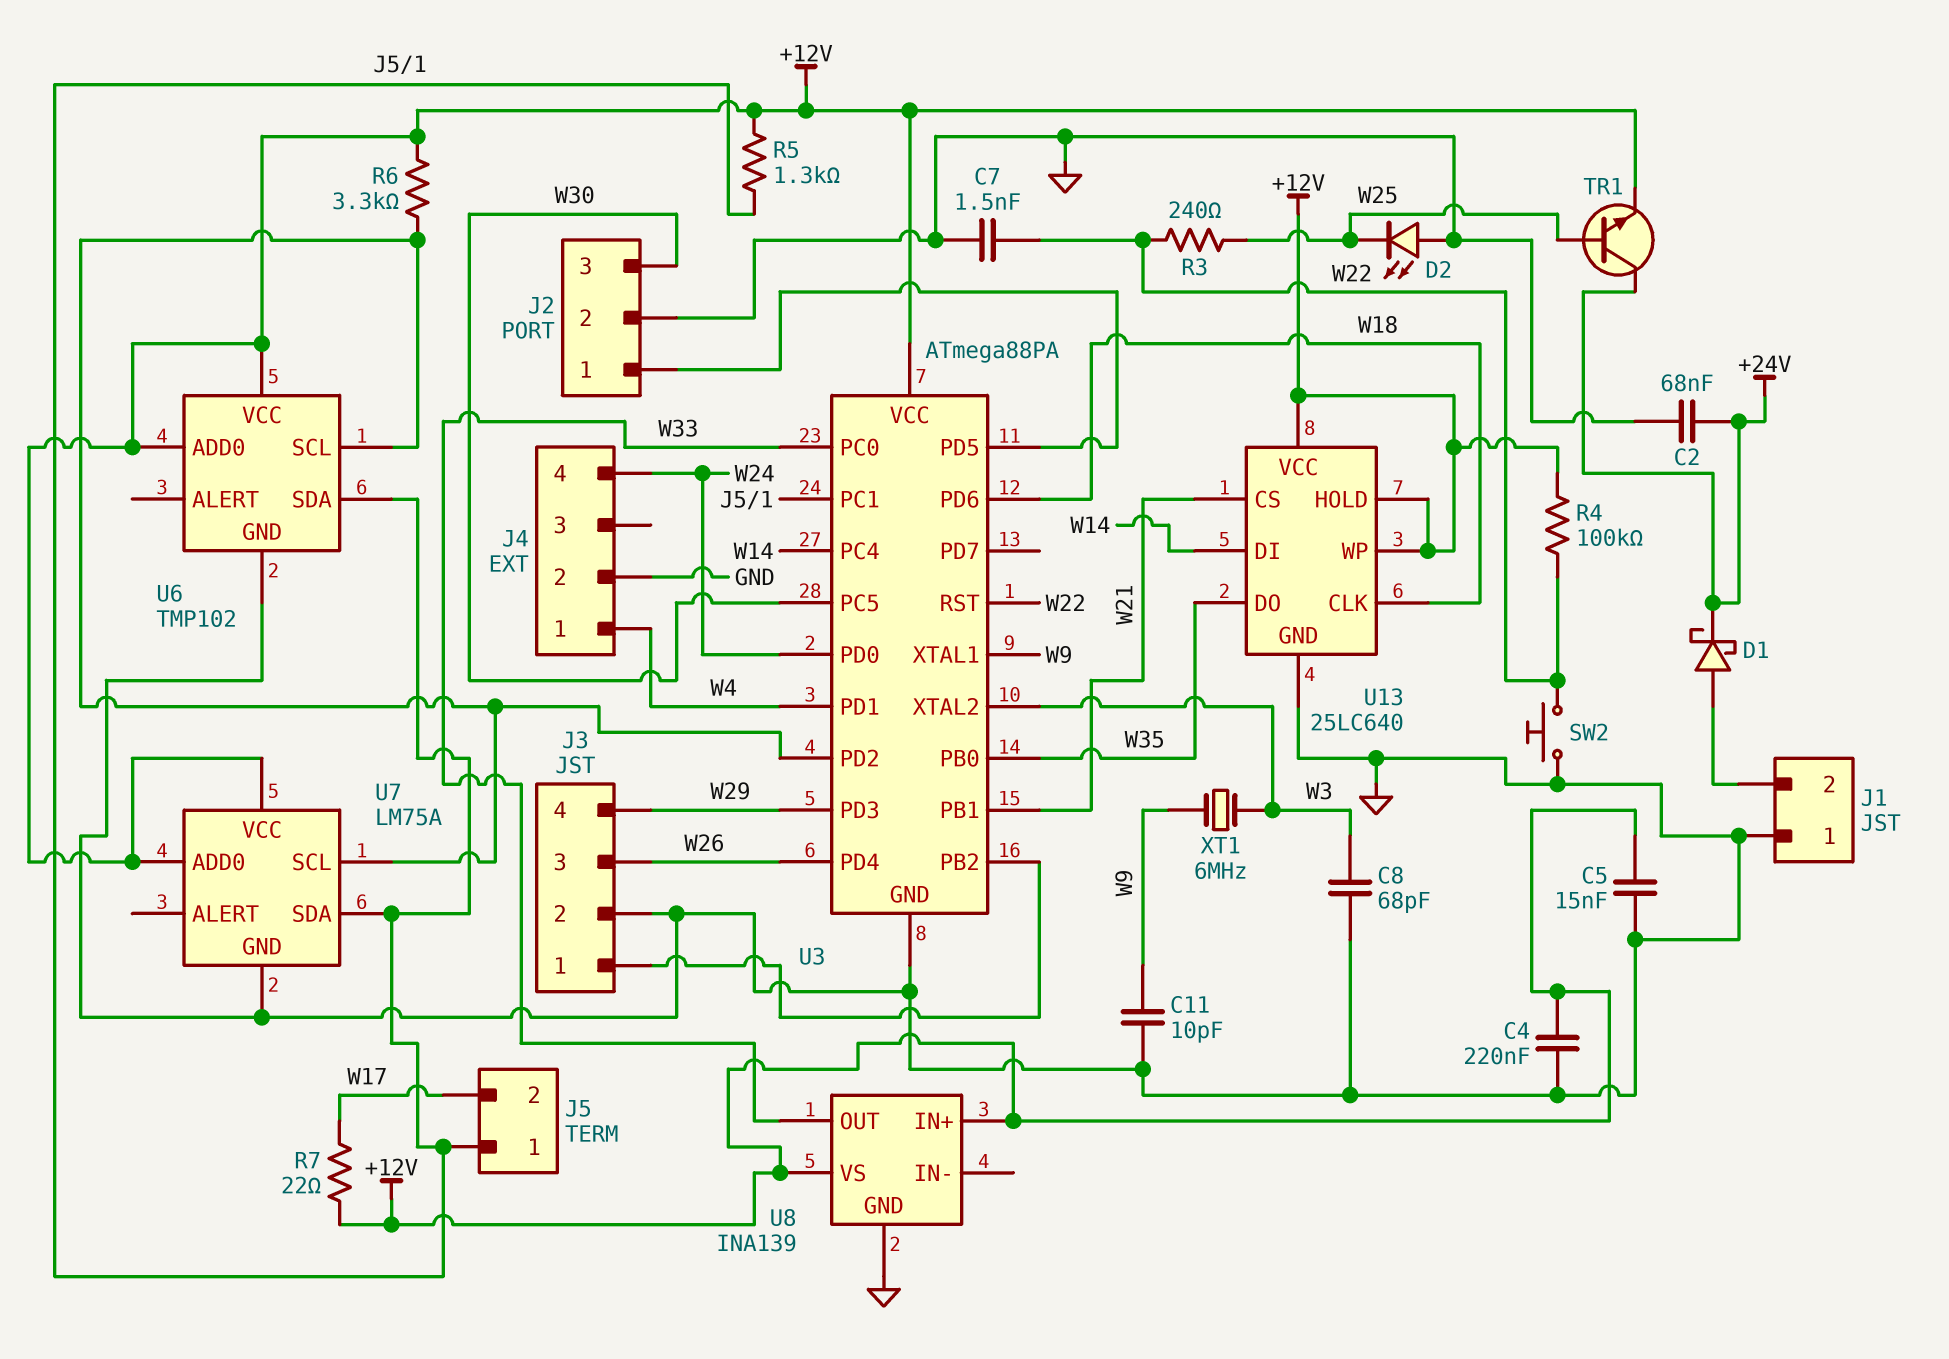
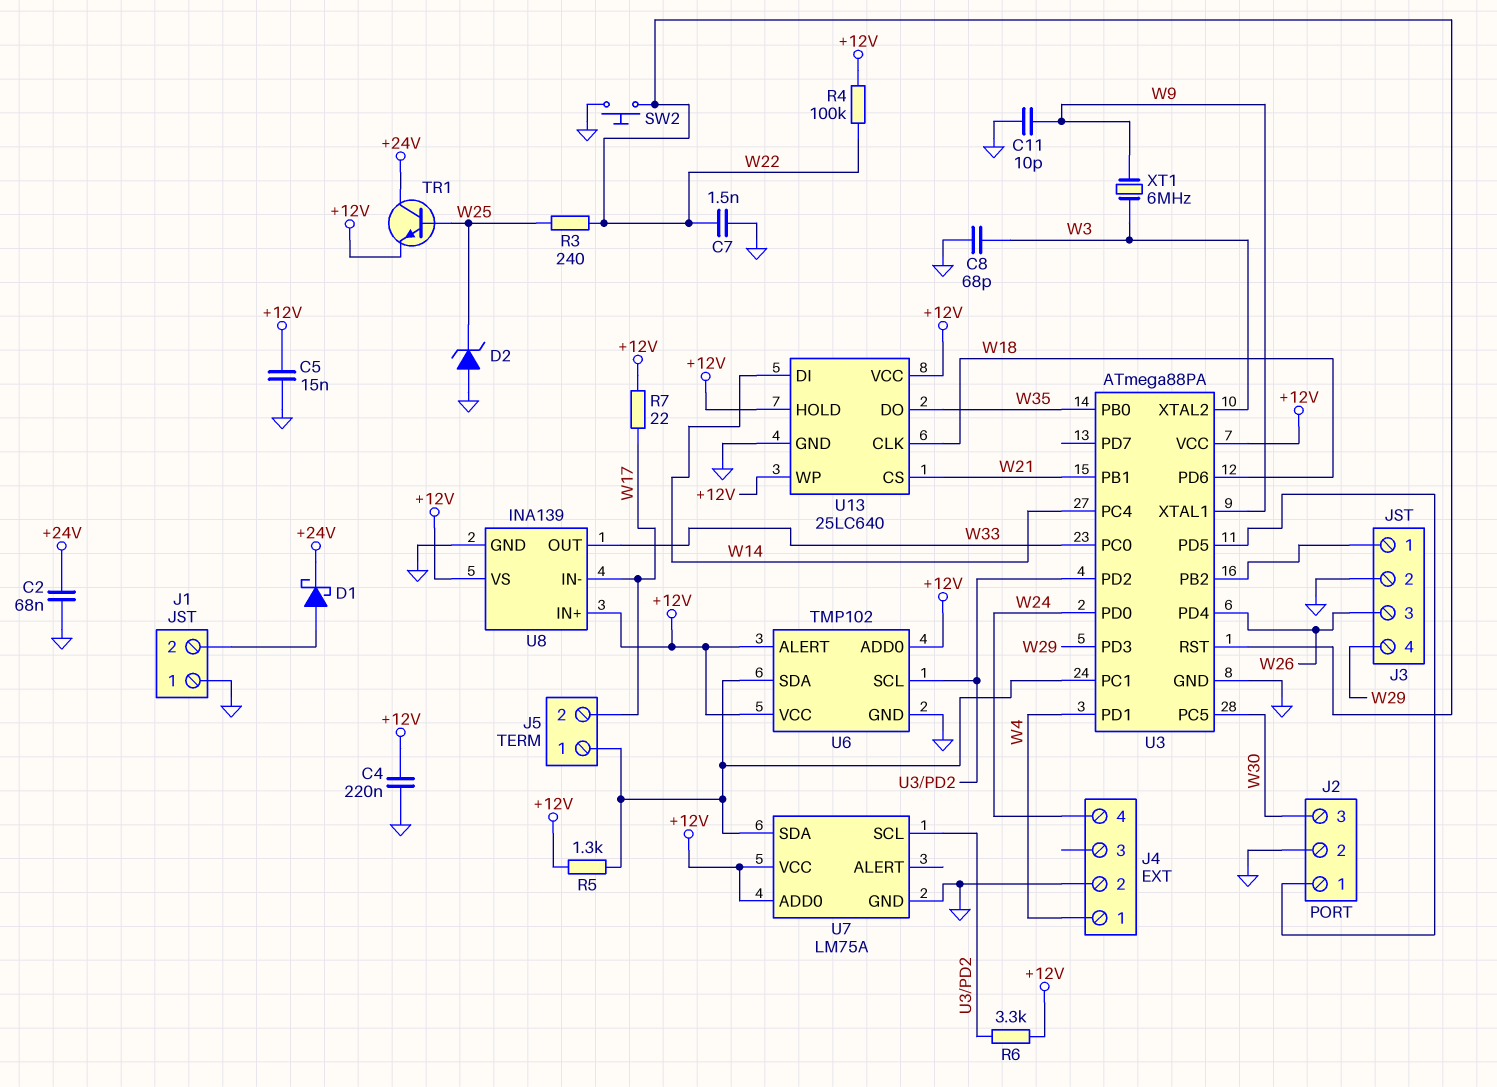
D2: LED (A GND, K W25) -> zener (A GND, K W25)
U6 pin ALERT: none -> +12V
U8 pin IN-: none -> W17

